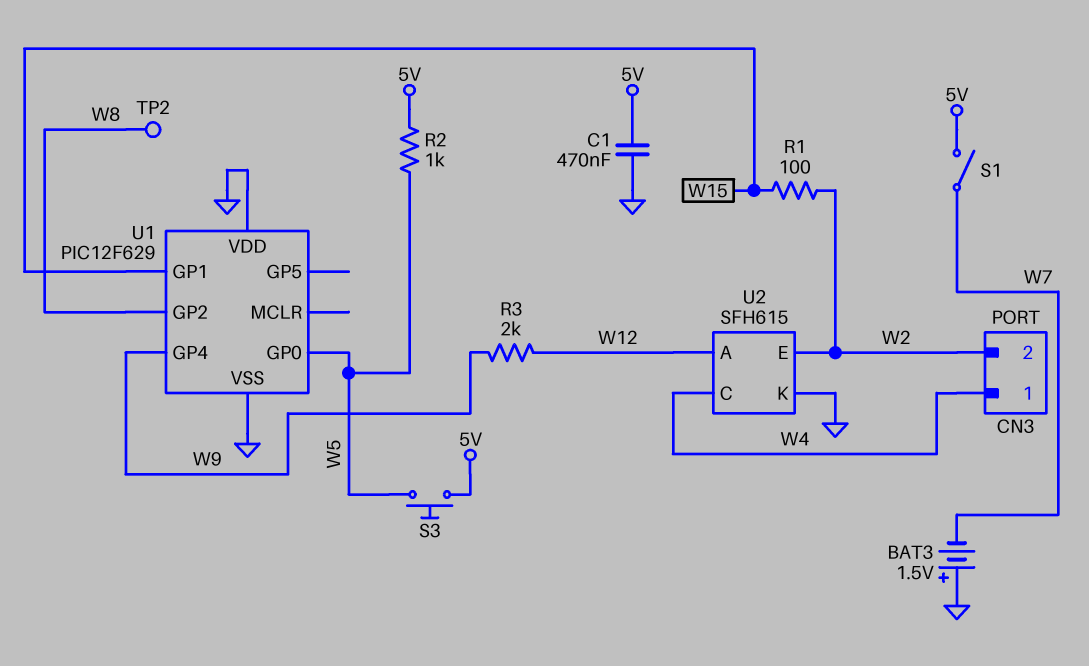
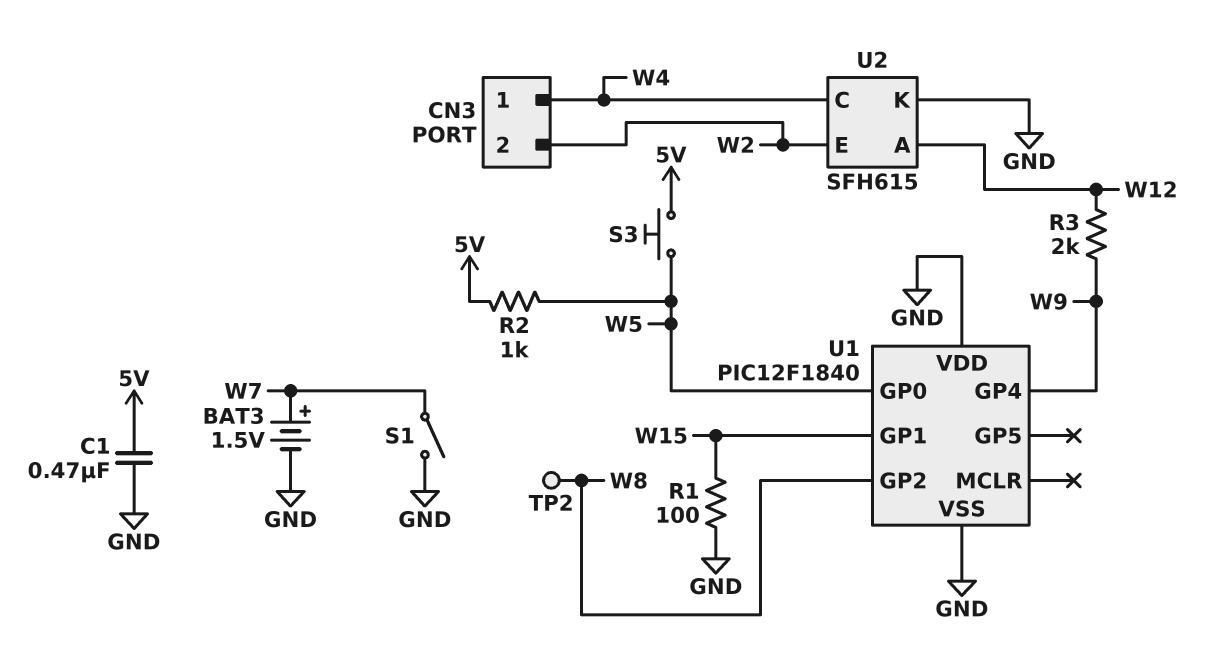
BAT3: 1.5V (plus GND, minus W7) -> 1.5V (plus W7, minus GND)
R1: 100 (W2, W15) -> 100 (GND, W15)
S1: switch (5V, W7) -> switch (GND, W7)
U1: PIC12F629 -> PIC12F1840

